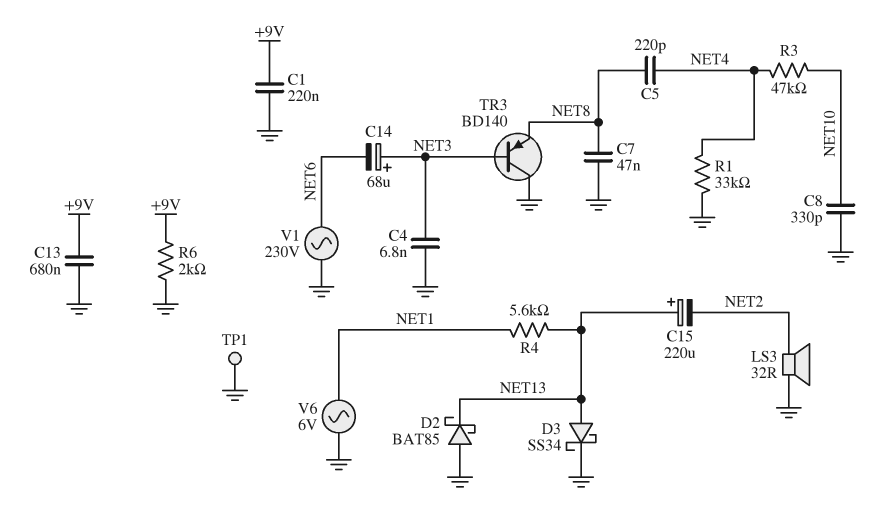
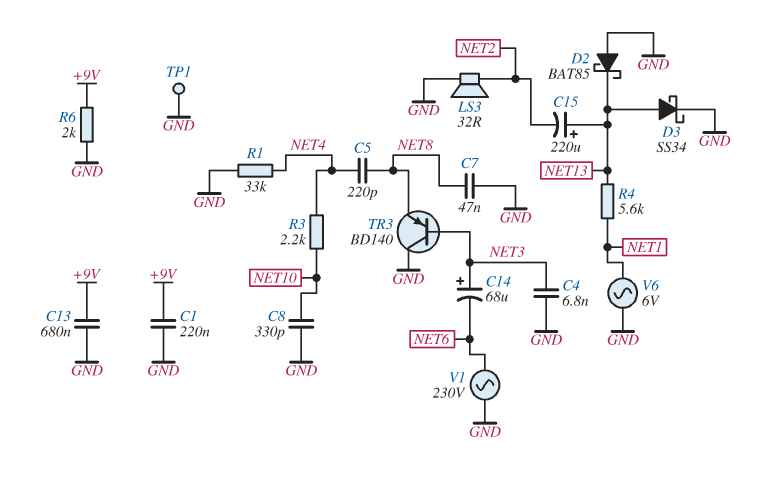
R3: 47k (NET4, NET10) -> 2.2k (NET4, NET10)

